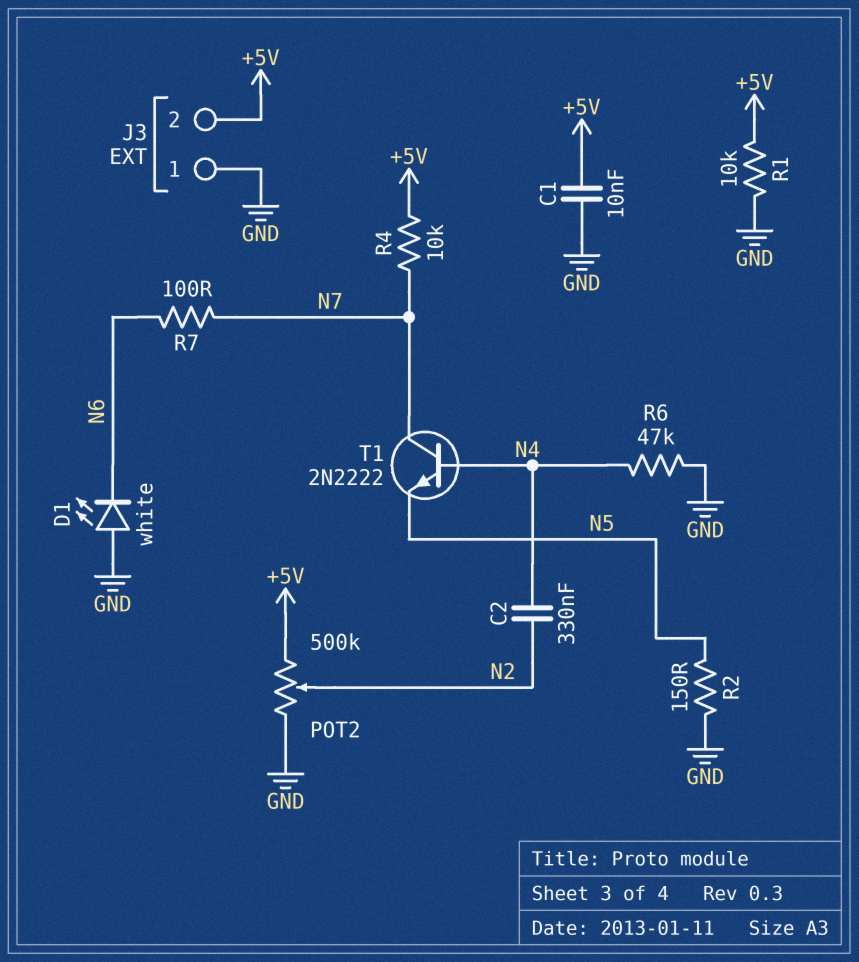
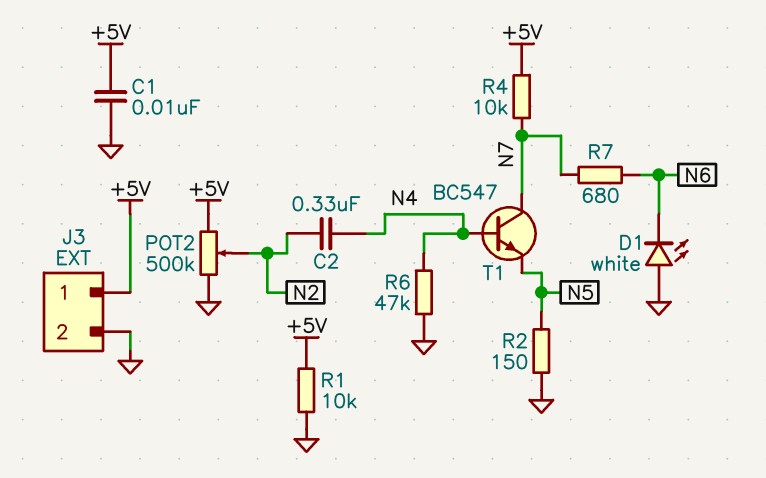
J3 pin 1: GND -> +5V
J3 pin 2: +5V -> GND
R7: 100 (N6, N7) -> 680 (N6, N7)
T1: NPN 2N2222 (B N4, C N7, E N5) -> NPN BC547 (B N4, C N7, E N5)

